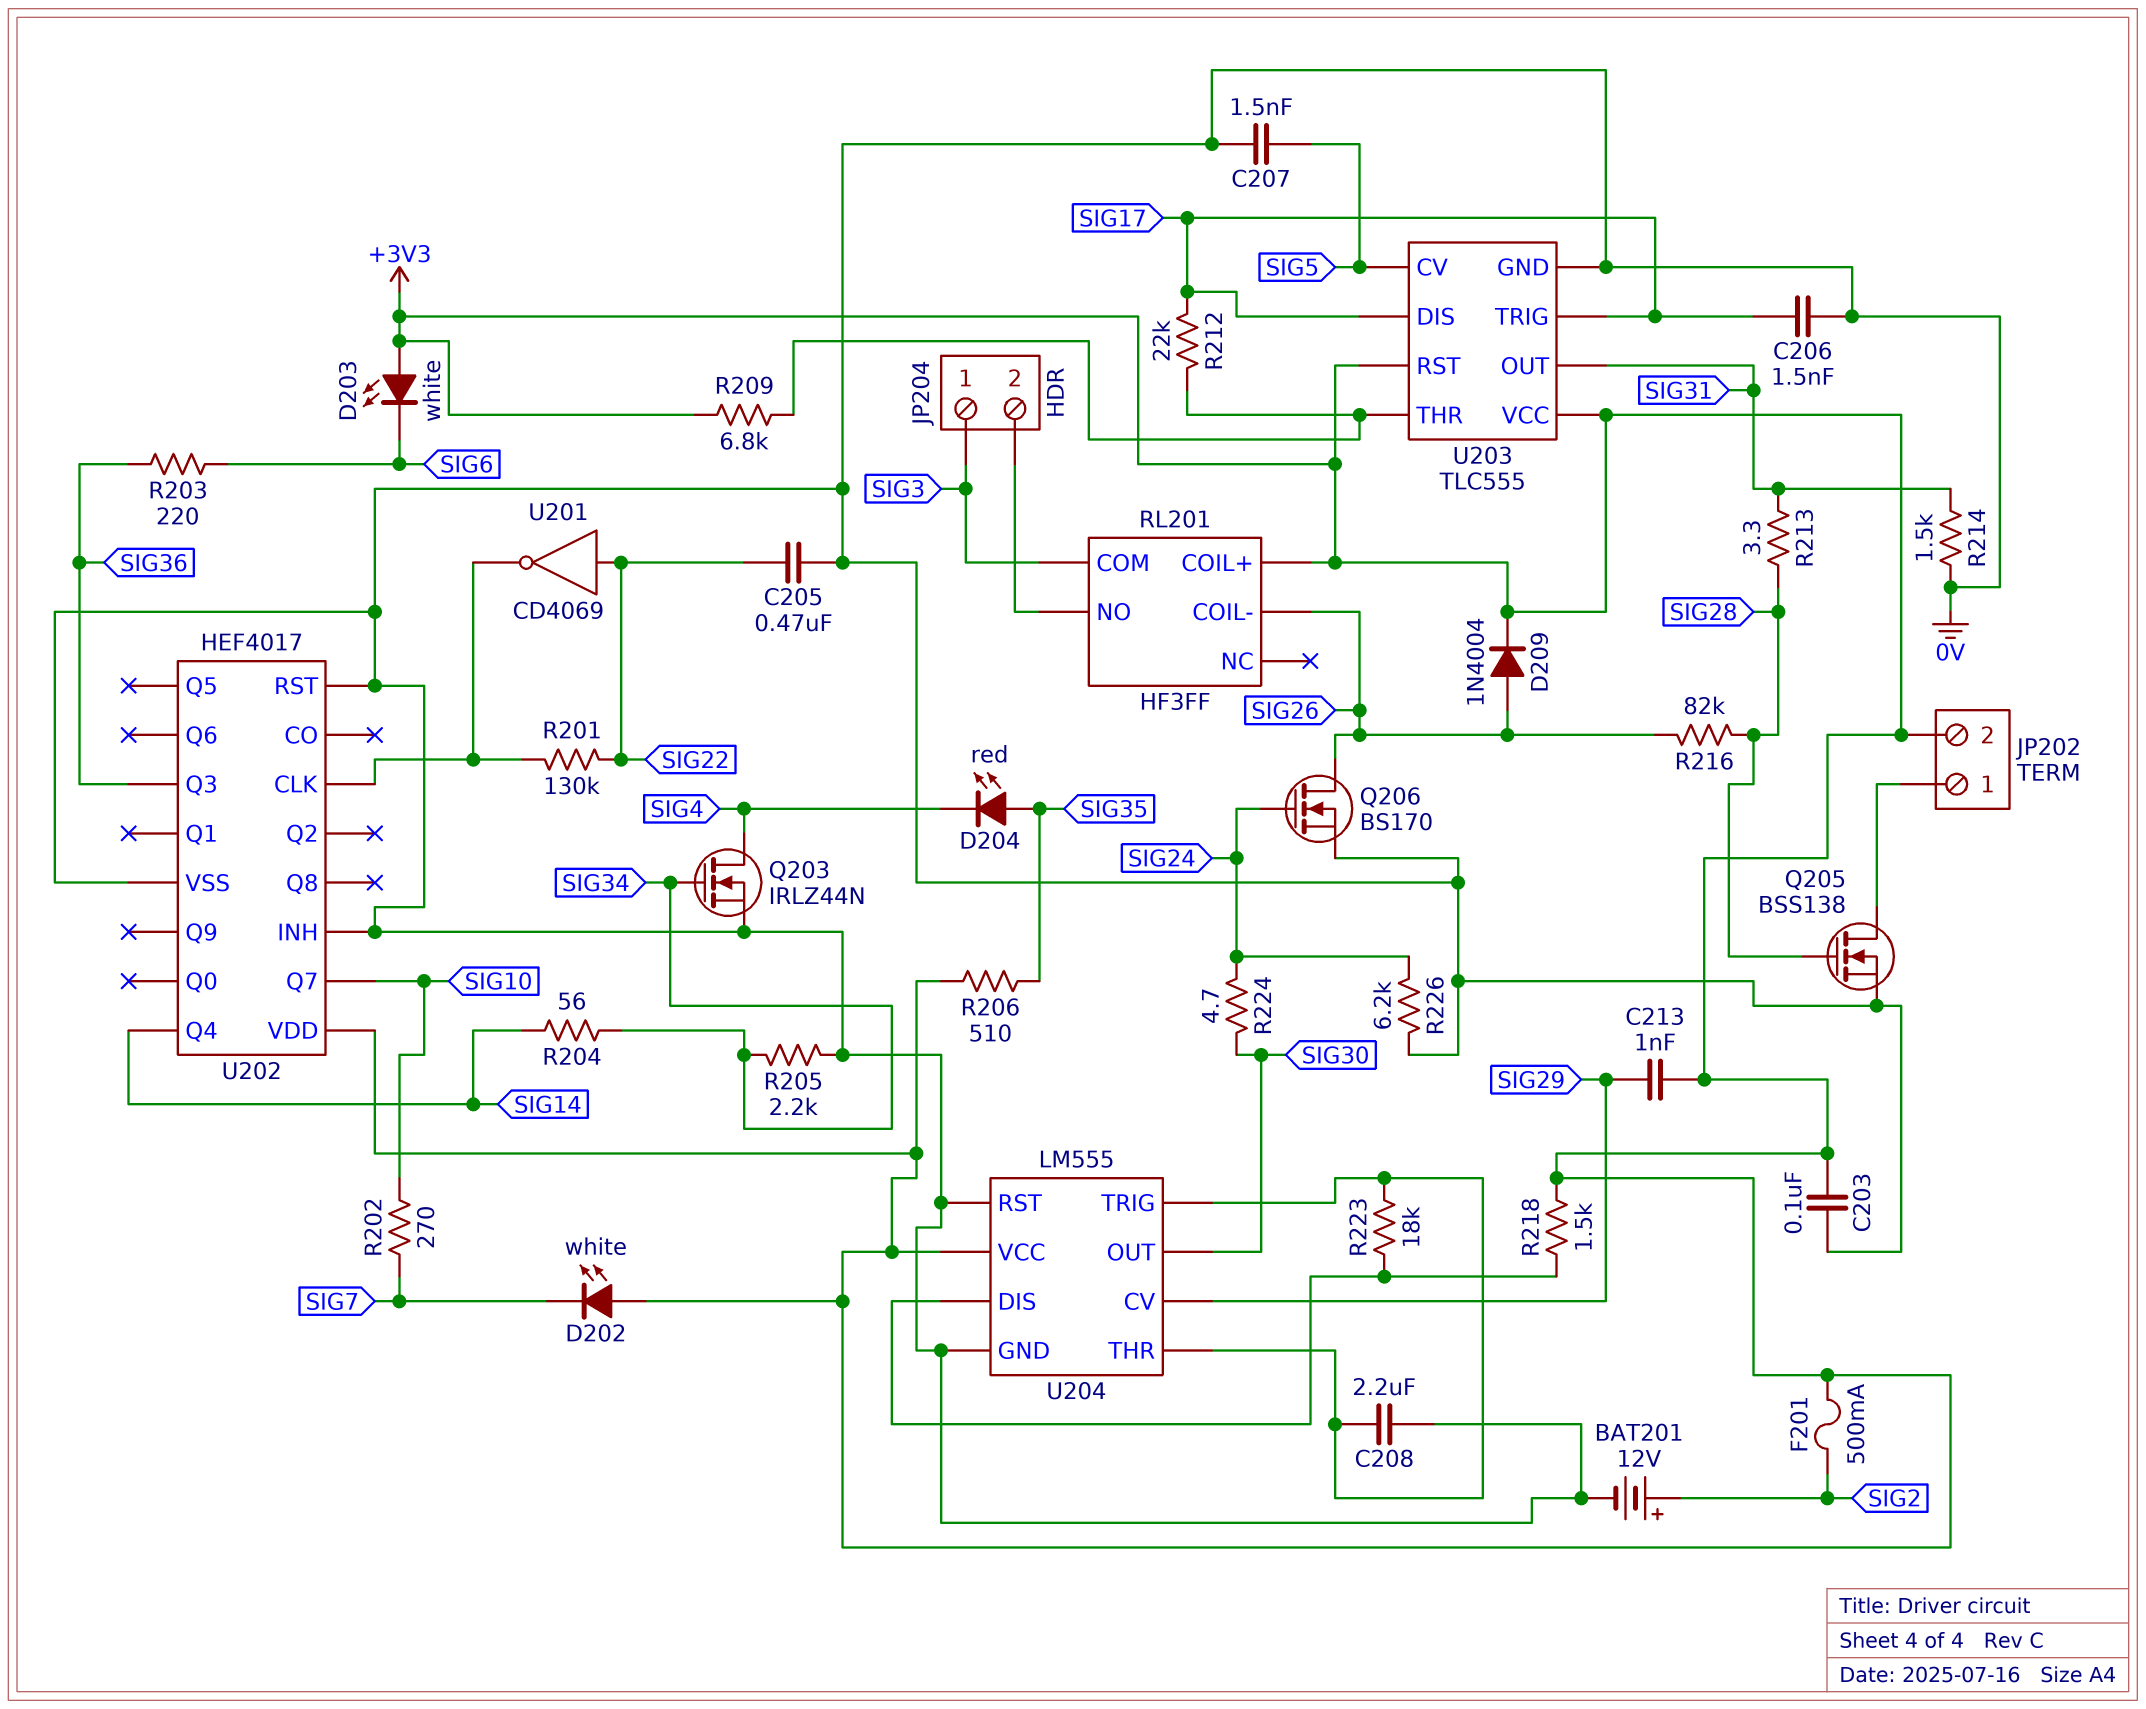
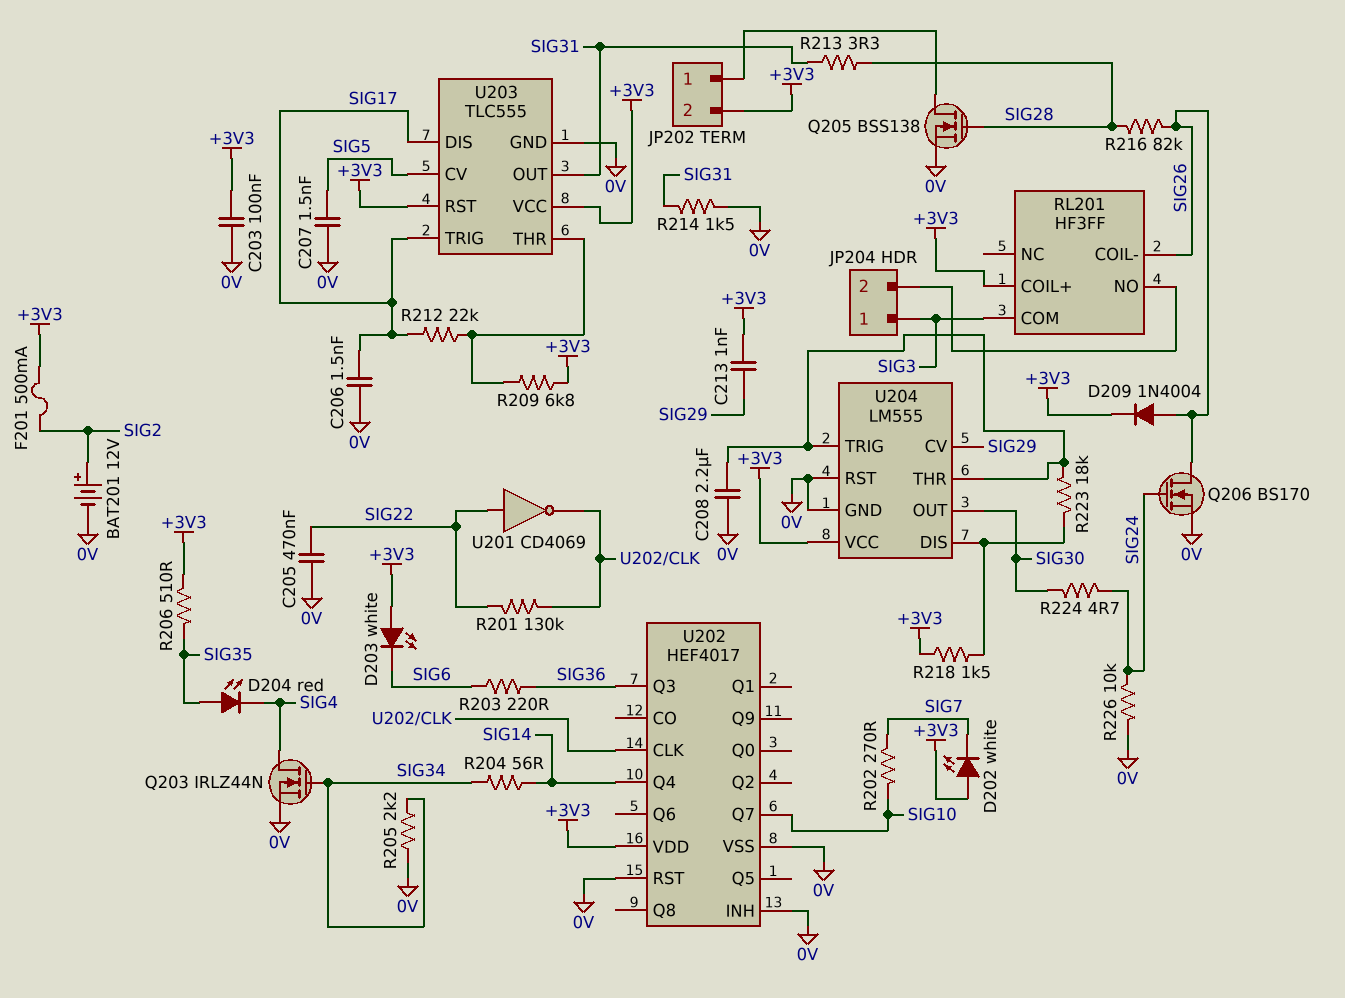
R226: 6.2k (0V, SIG24) -> 10k (0V, SIG24)

